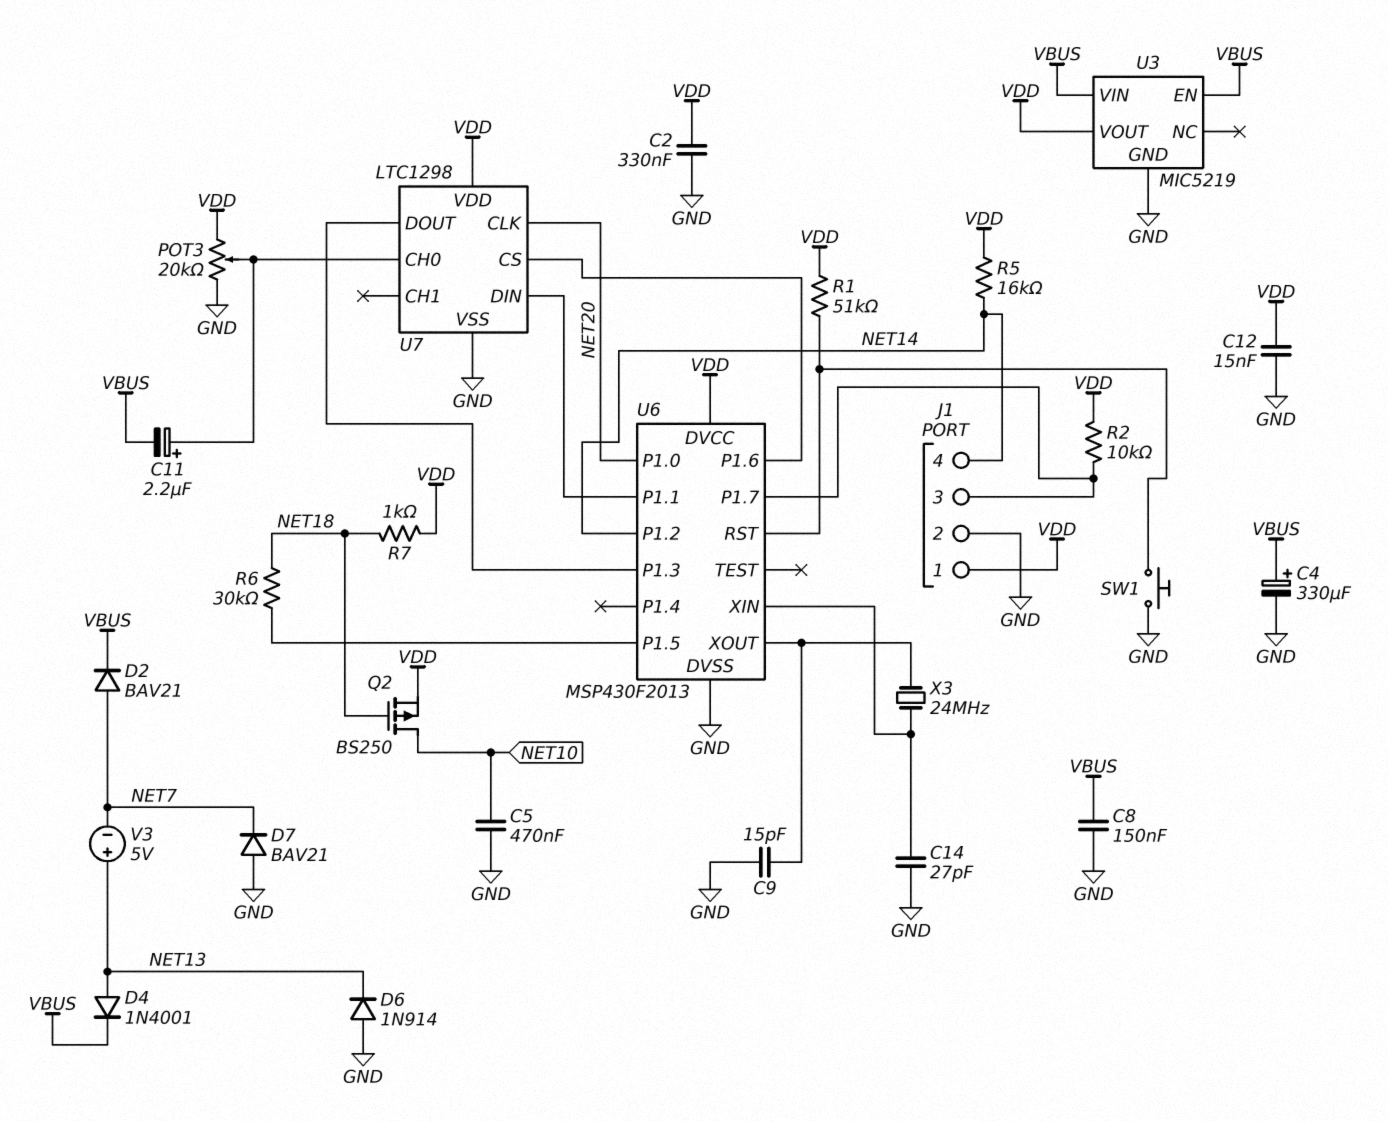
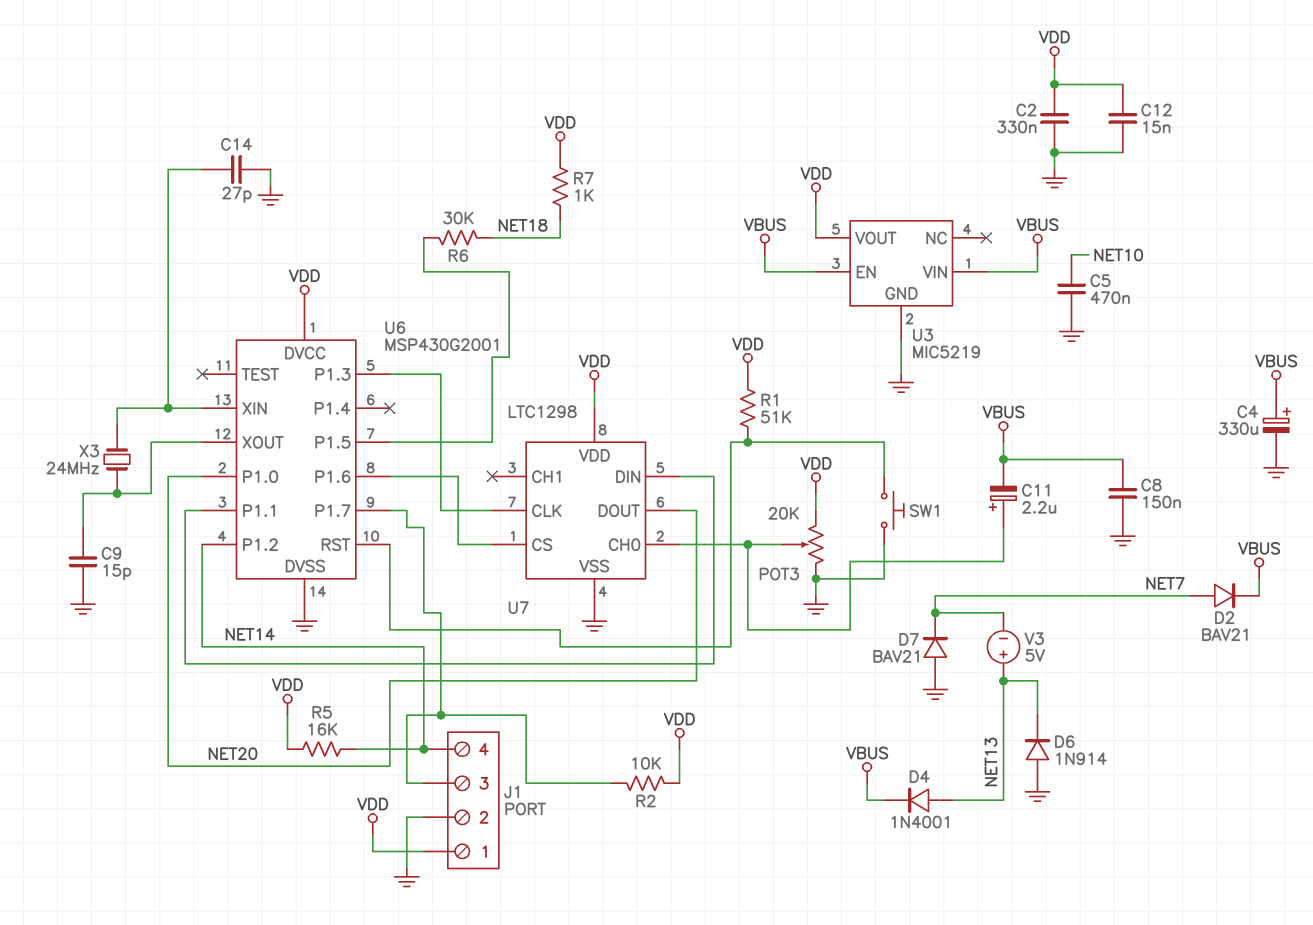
Q2: PMOS BS250 (G NET18, D NET10, S VDD) -> none
U6: MSP430F2013 -> MSP430G2001
U7 pin CLK: NET20 -> U6/P1.3
U7 pin DOUT: U6/P1.3 -> NET20

